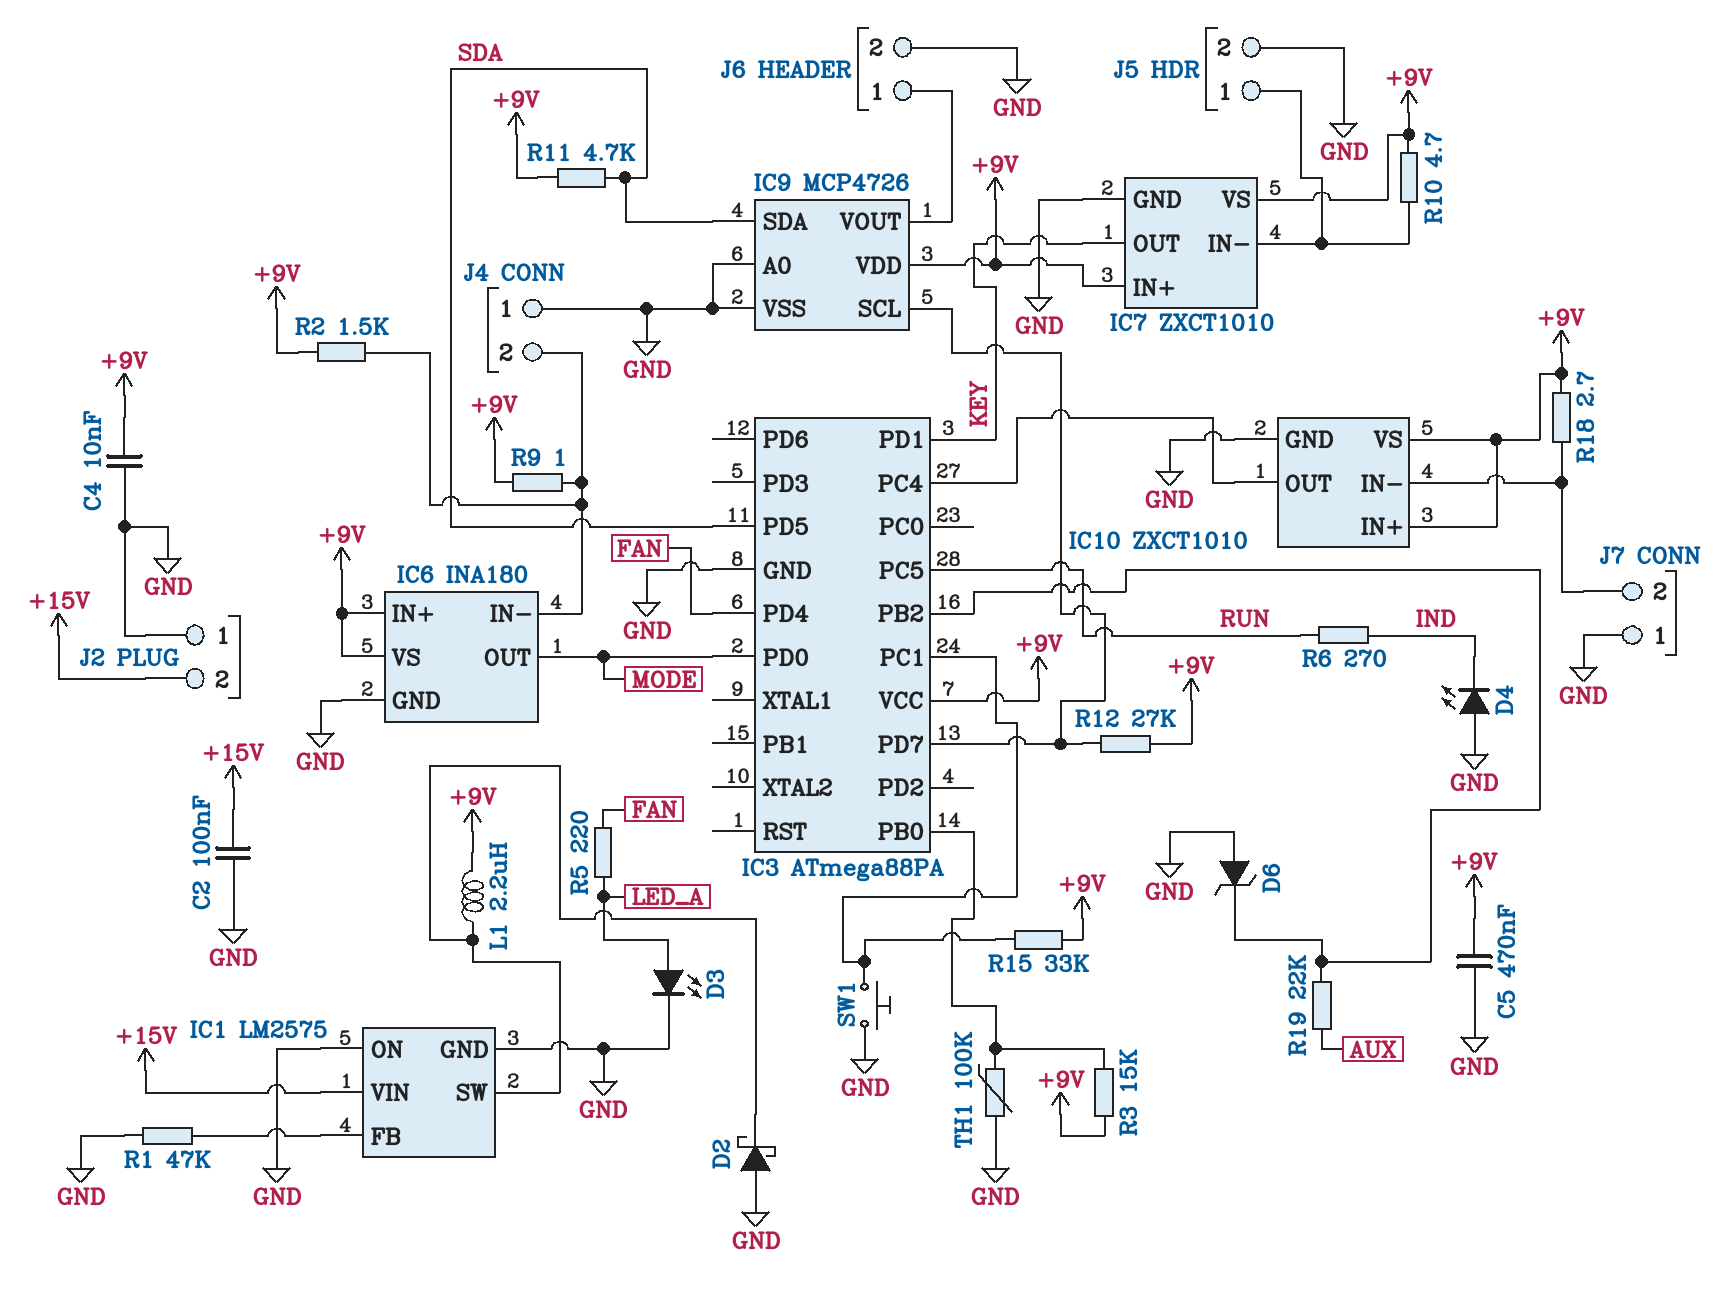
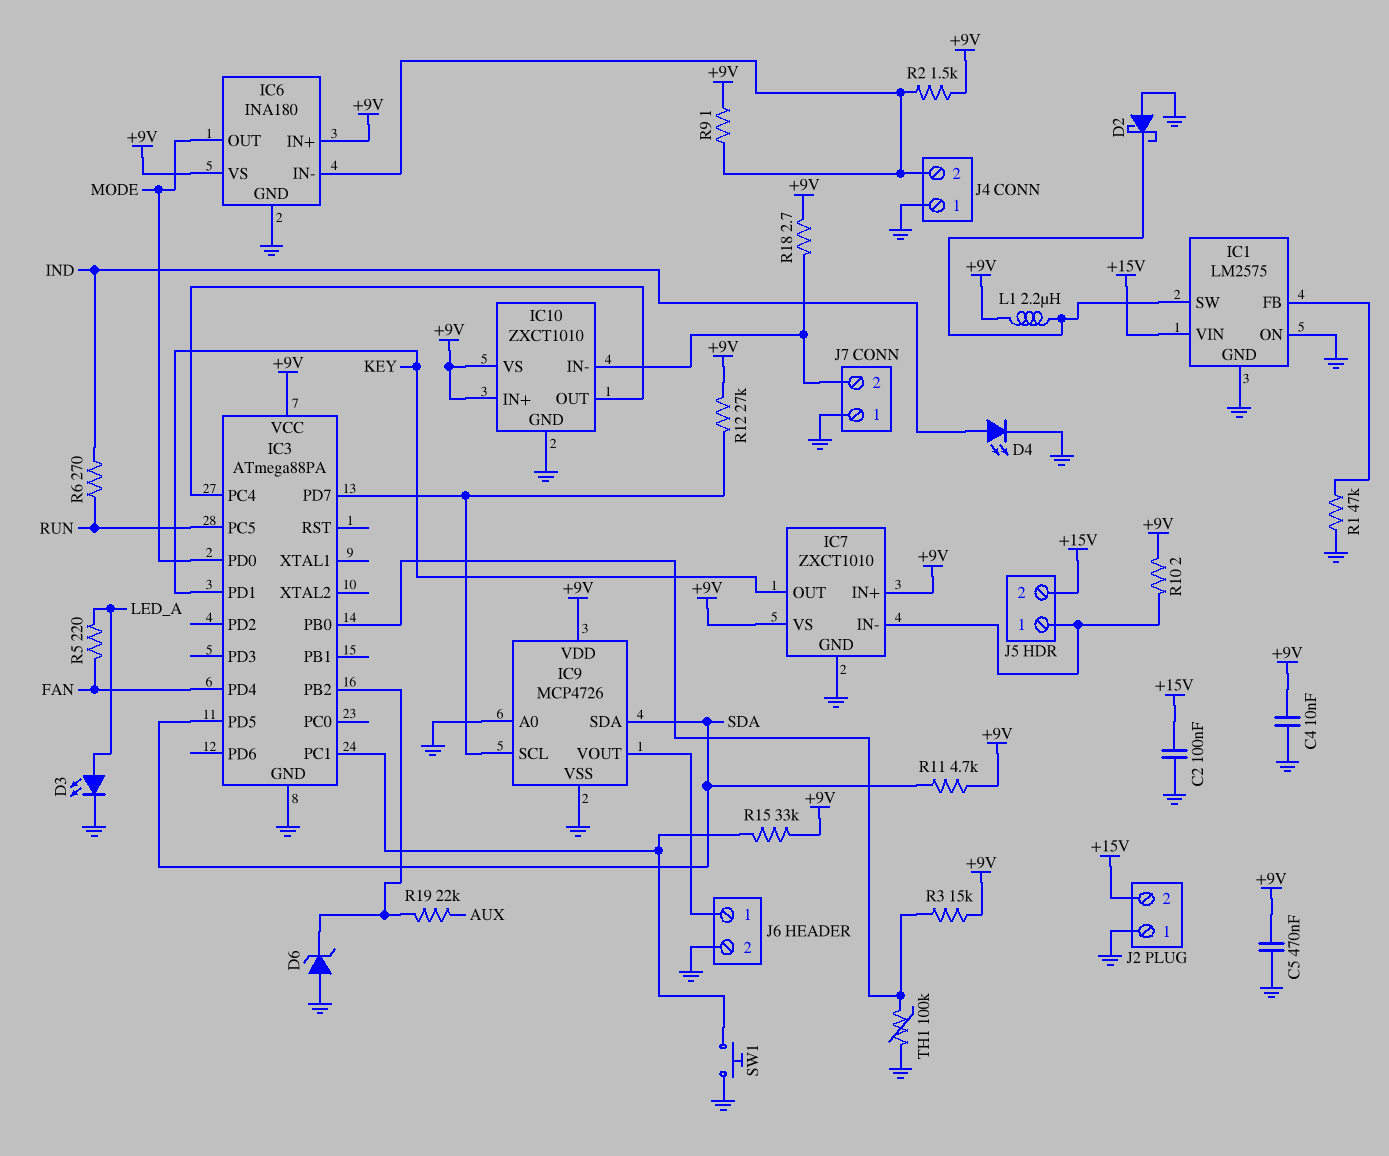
D4: LED (A GND, K IND) -> LED (A IND, K GND)
J5 pin 2: GND -> +15V
R10: 4.7 (+9V, IC7/IN-) -> 2 (+9V, IC7/IN-)

